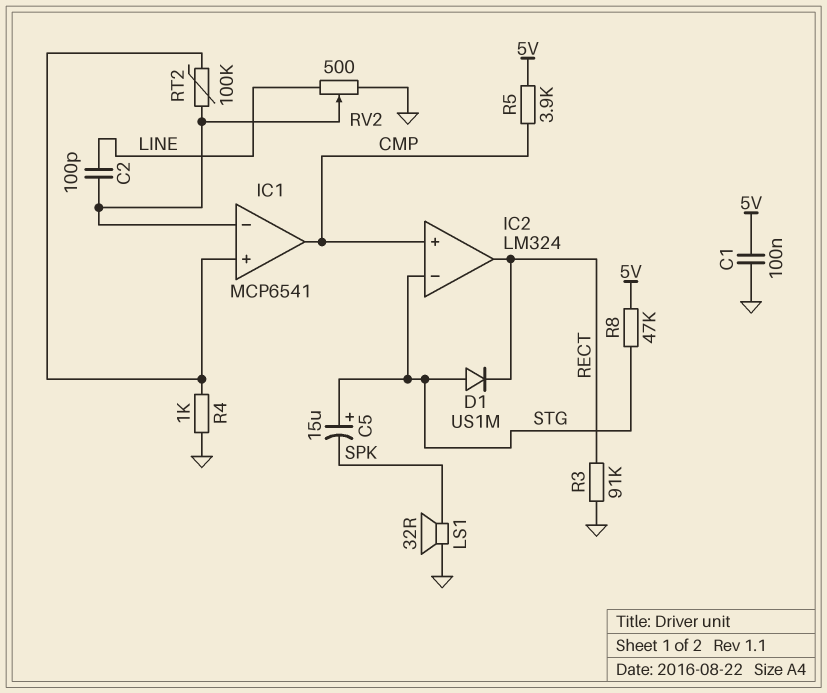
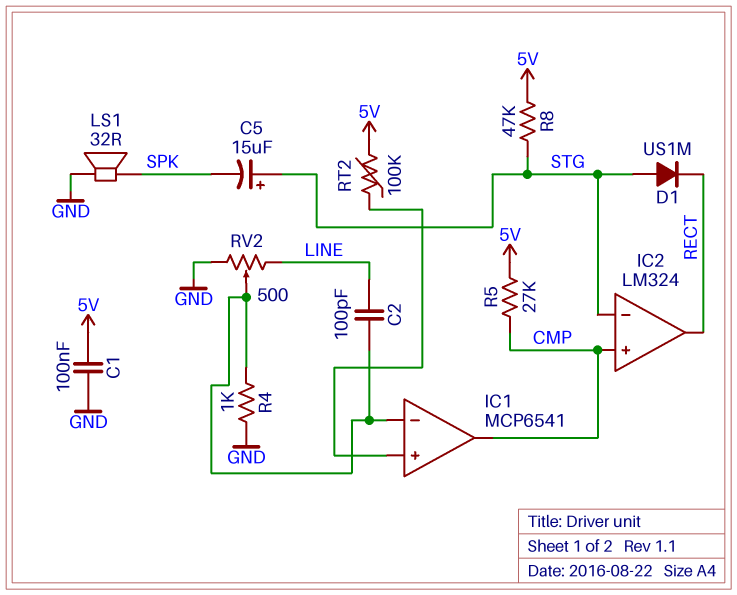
R3: 91k (GND, RECT) -> none
R4: 1k (GND, IC1/in+) -> 1k (GND, IC1/in-)
R5: 3.9k (5V, CMP) -> 27k (5V, CMP)
RT2: 100k (IC1/in+, IC1/in-) -> 100k (5V, IC1/in+)

